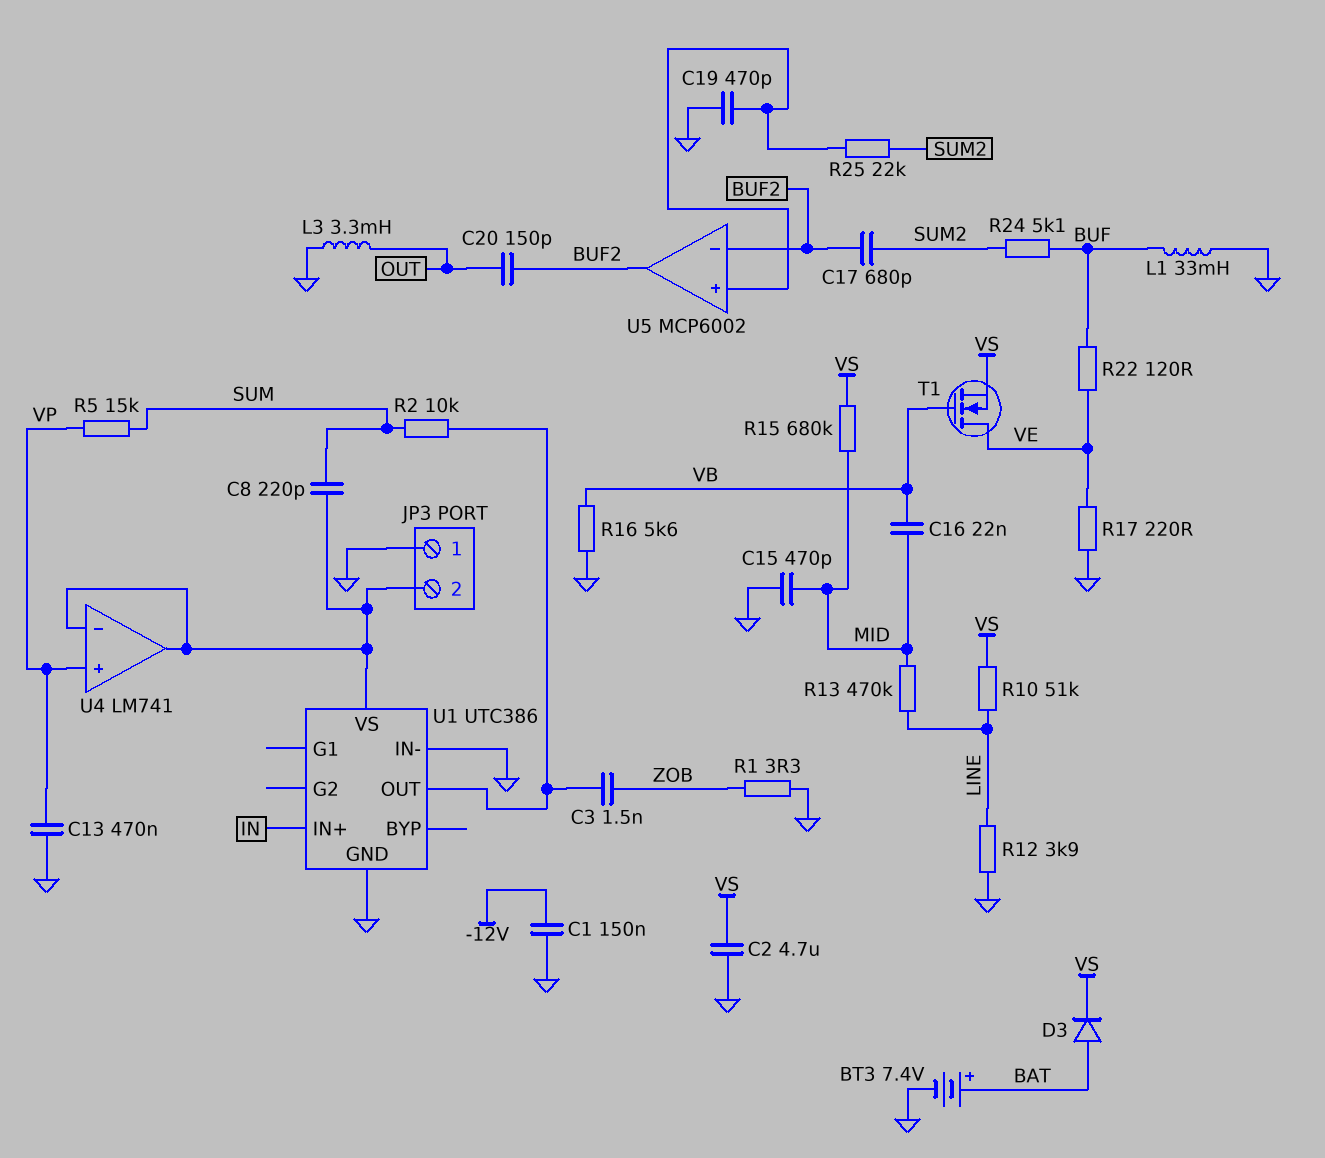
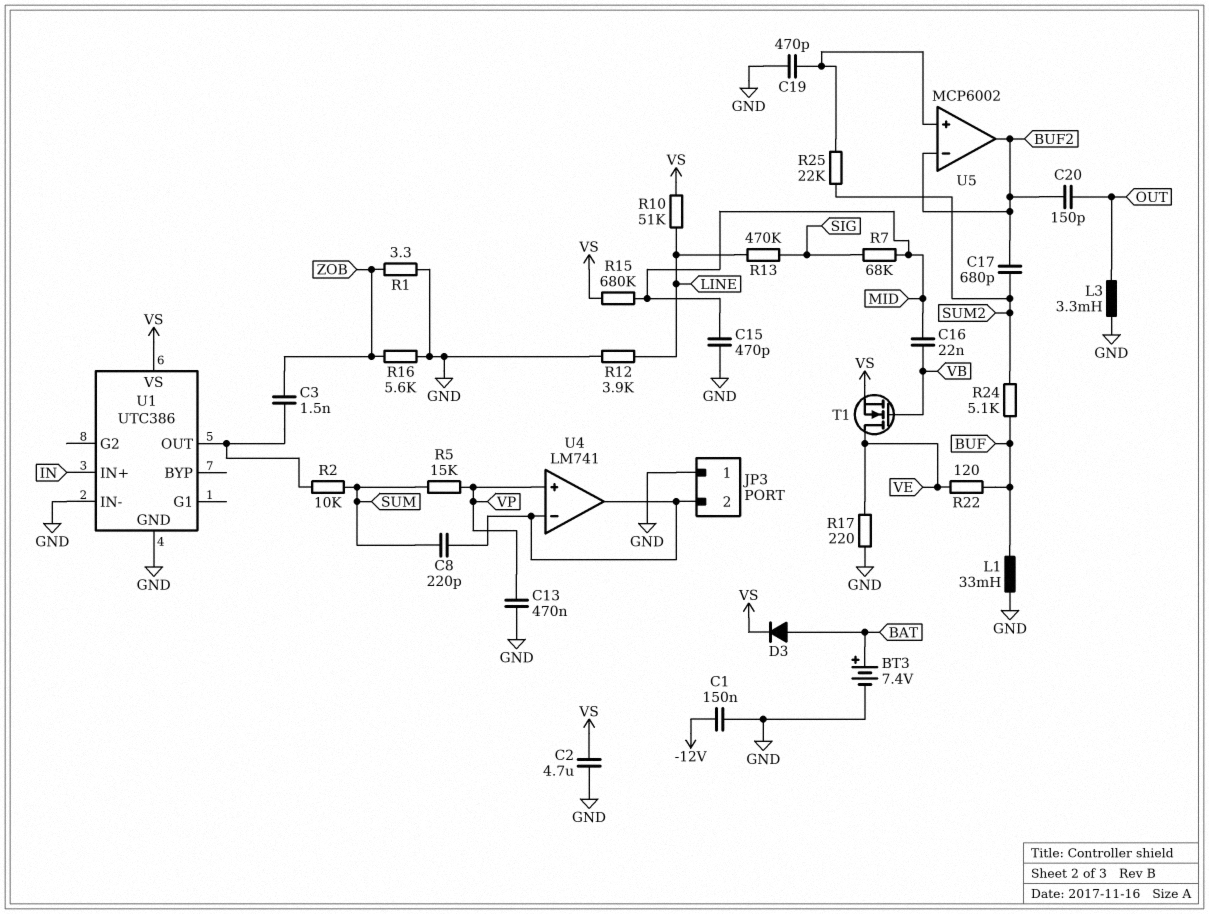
R7: none -> 68k (MID, SIG)
R13: 470k (LINE, MID) -> 470k (LINE, SIG)
R16: 5.6k (GND, VB) -> 5.6k (GND, ZOB)
U1 pin VS: JP3/2 -> VS

